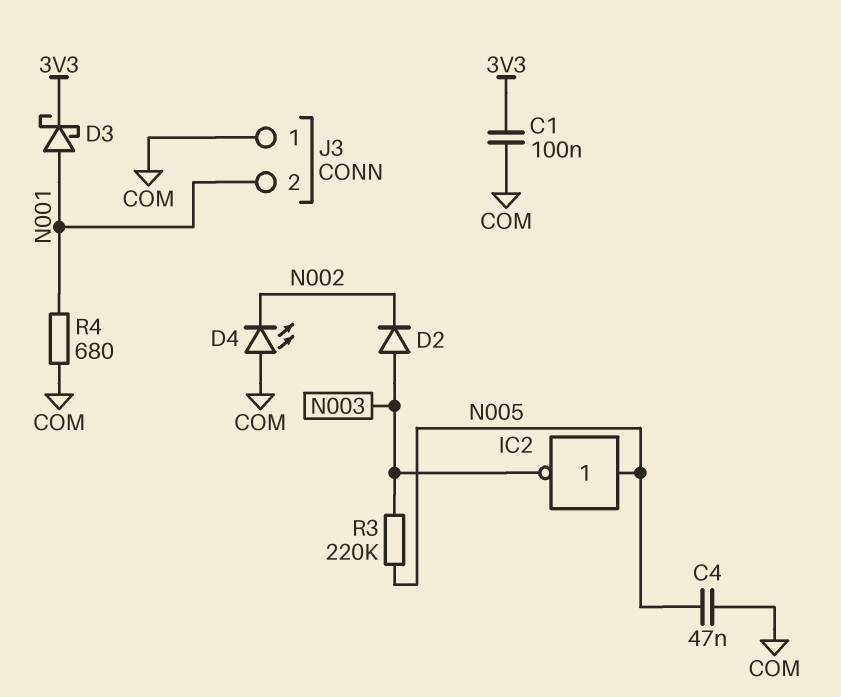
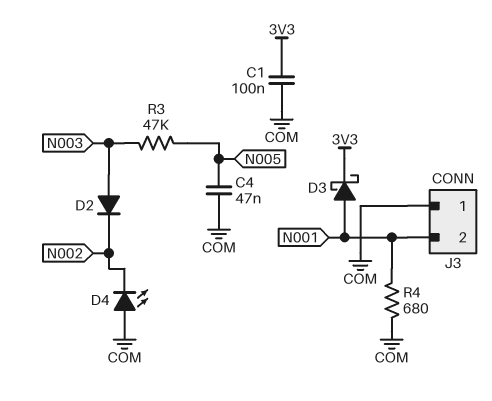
IC2: NOT (in N005, out N003) -> none
R3: 220k (N003, N005) -> 47k (N003, N005)

